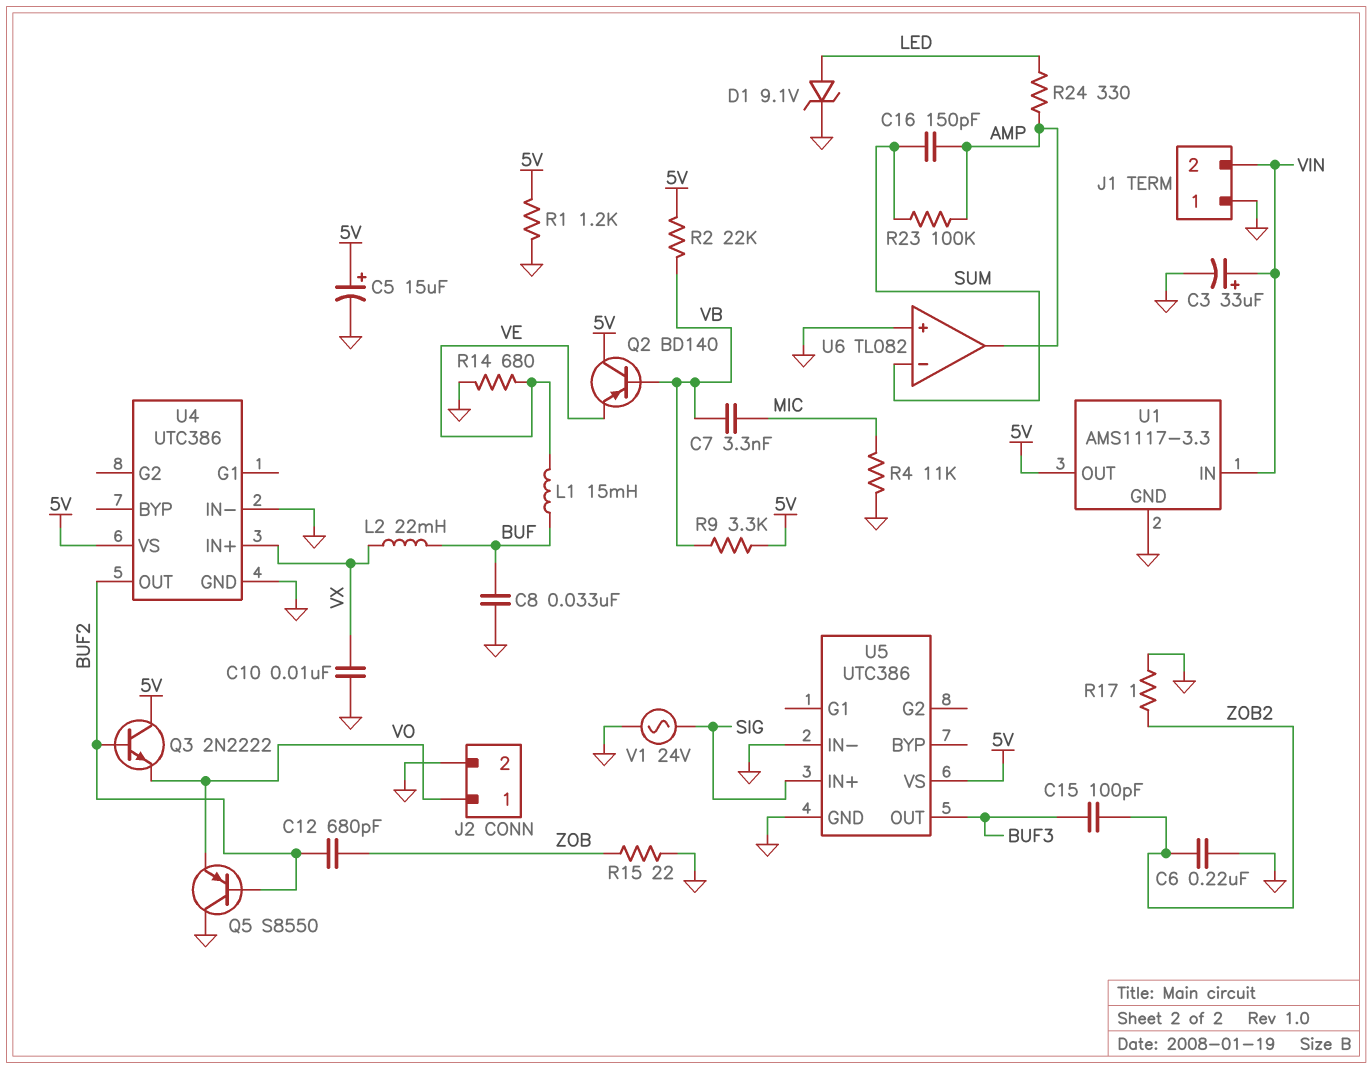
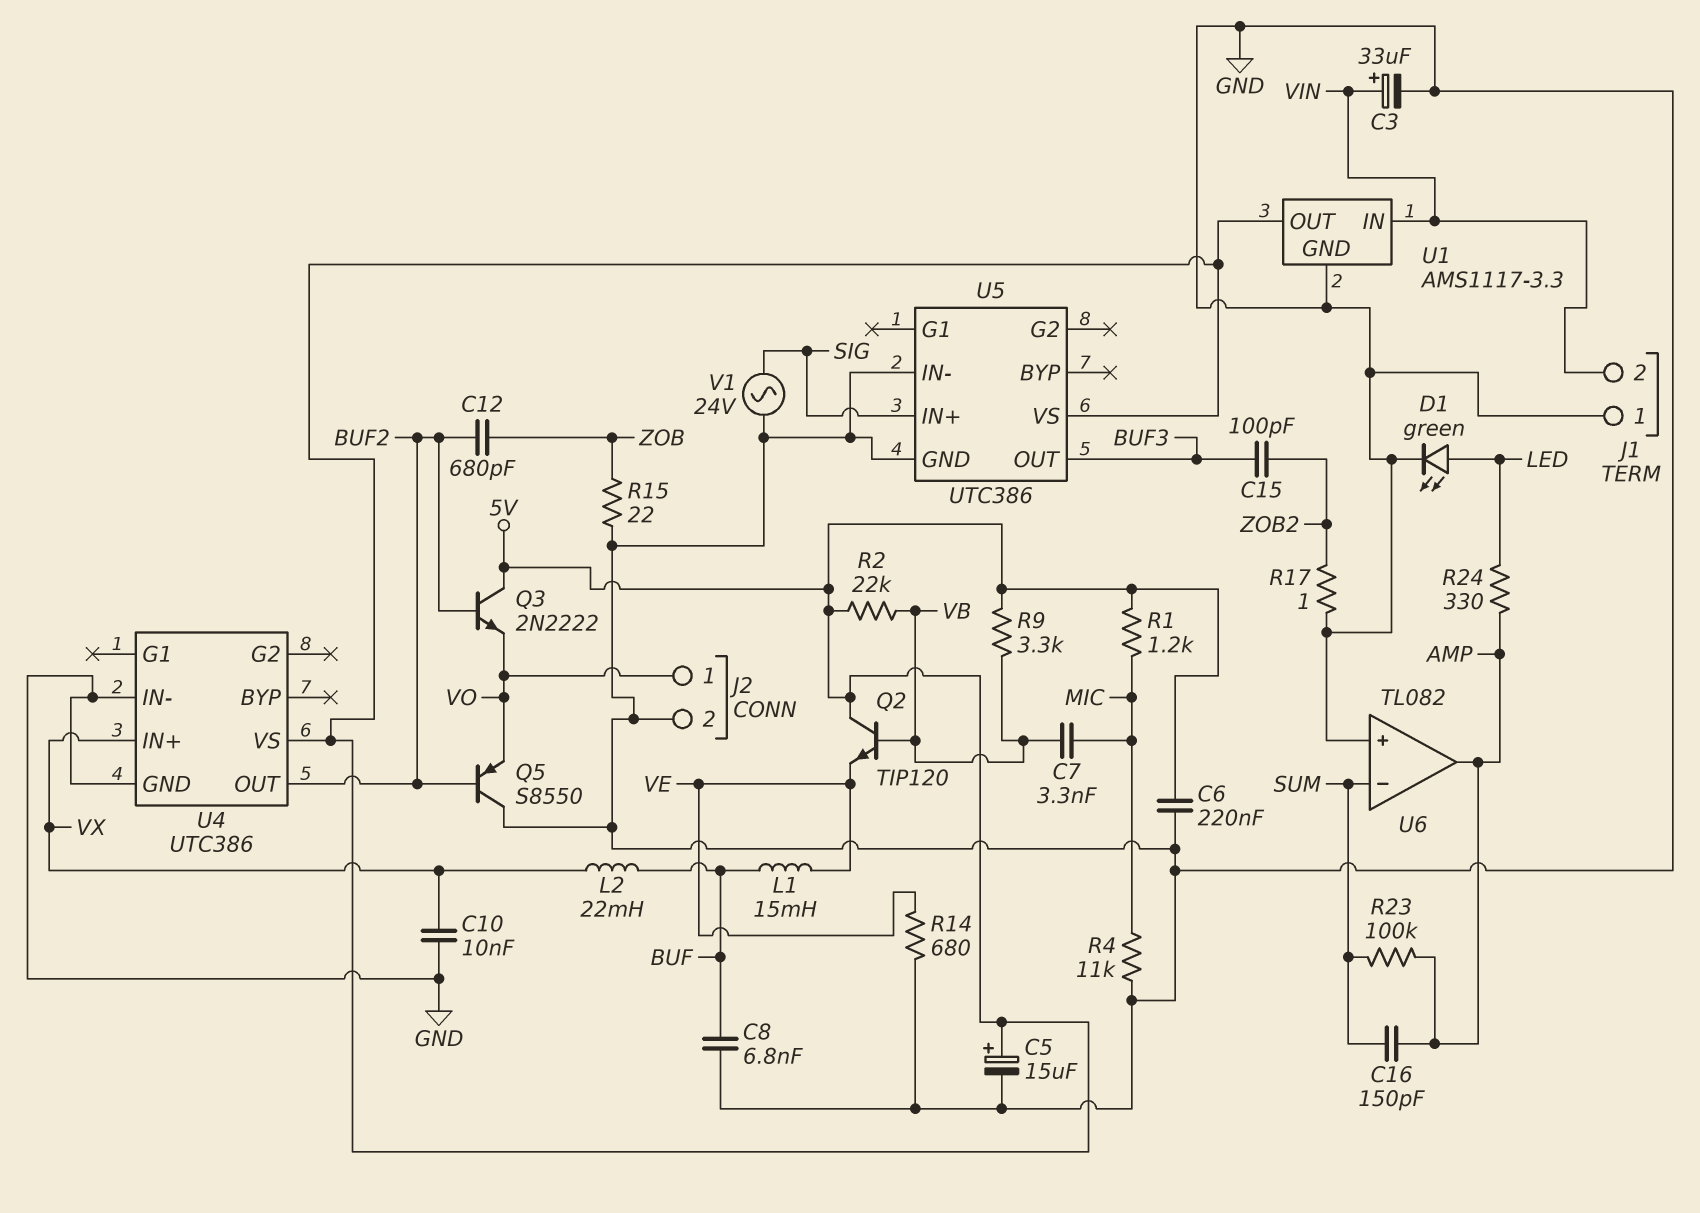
C6: 220nF (GND, ZOB2) -> 220nF (5V, GND)
C8: 33nF (BUF, GND) -> 6.8nF (BUF, GND)
D1: zener 9.1V (A LED, K GND) -> LED green (A LED, K GND)
Q2: PNP BD140 (B VB, C 5V, E VE) -> NPN TIP120 (B VB, C 5V, E VE)
R1: 1.2k (5V, GND) -> 1.2k (5V, MIC)

